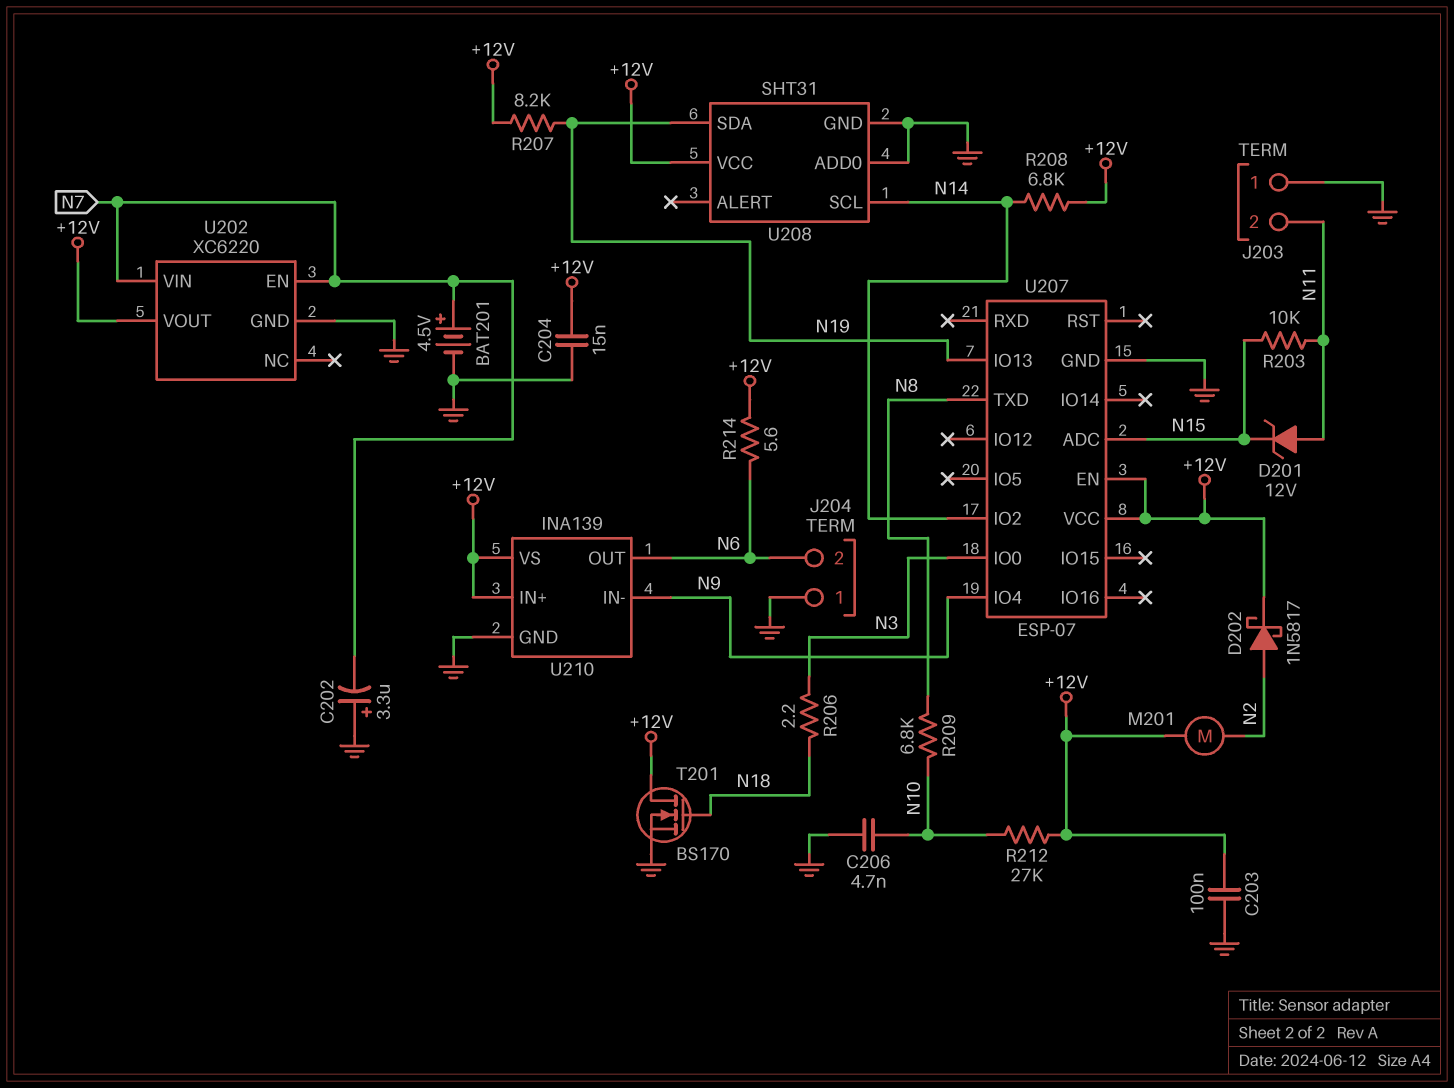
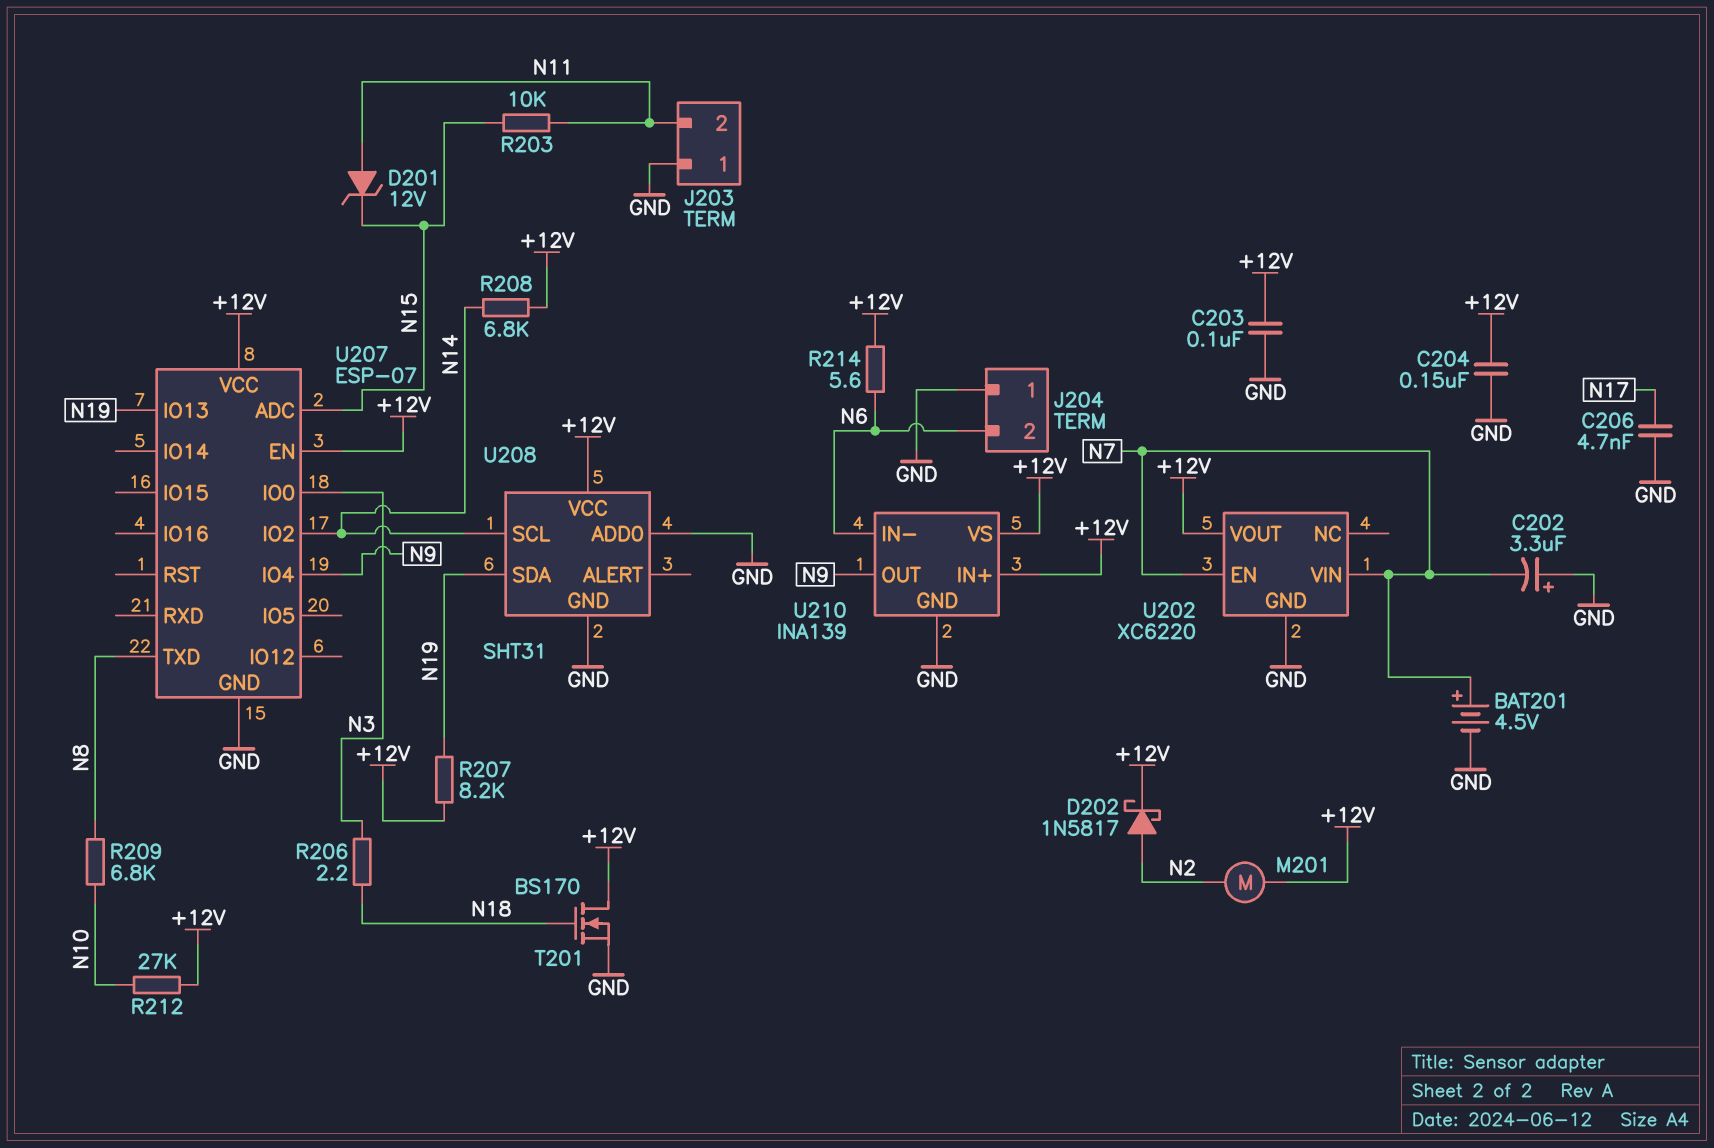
C204: 15nF (+12V, GND) -> 150nF (+12V, GND)
C206: 4.7nF (GND, N10) -> 4.7nF (GND, N17)
U210 pin IN-: N9 -> N6
U210 pin OUT: N6 -> N9

